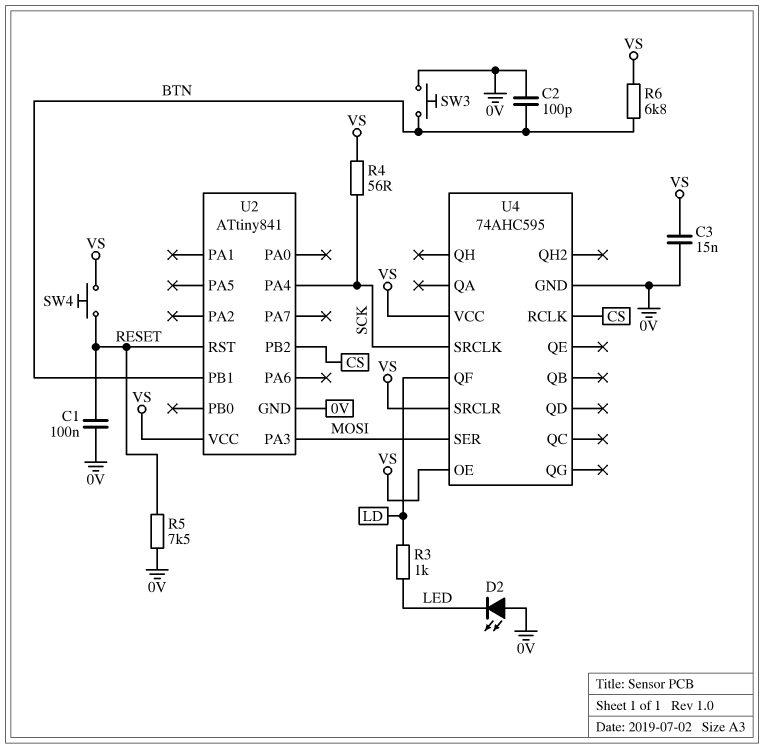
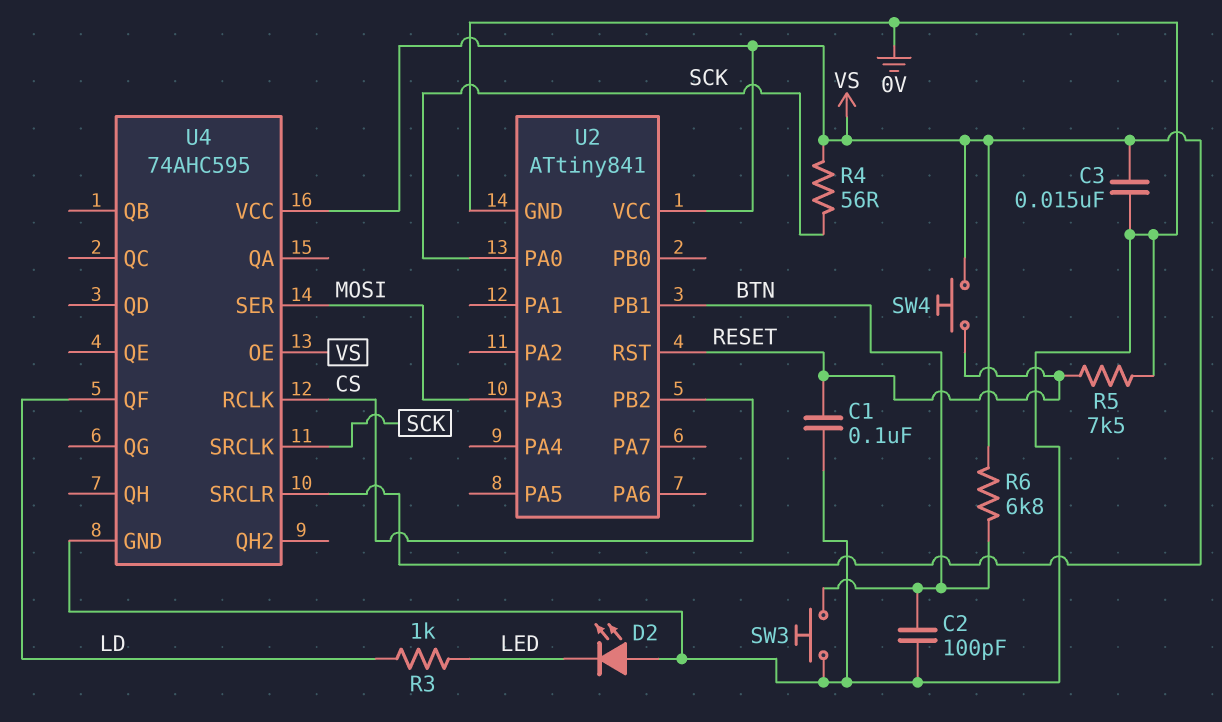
U2 pin PA0: none -> SCK
U2 pin PA4: SCK -> none

